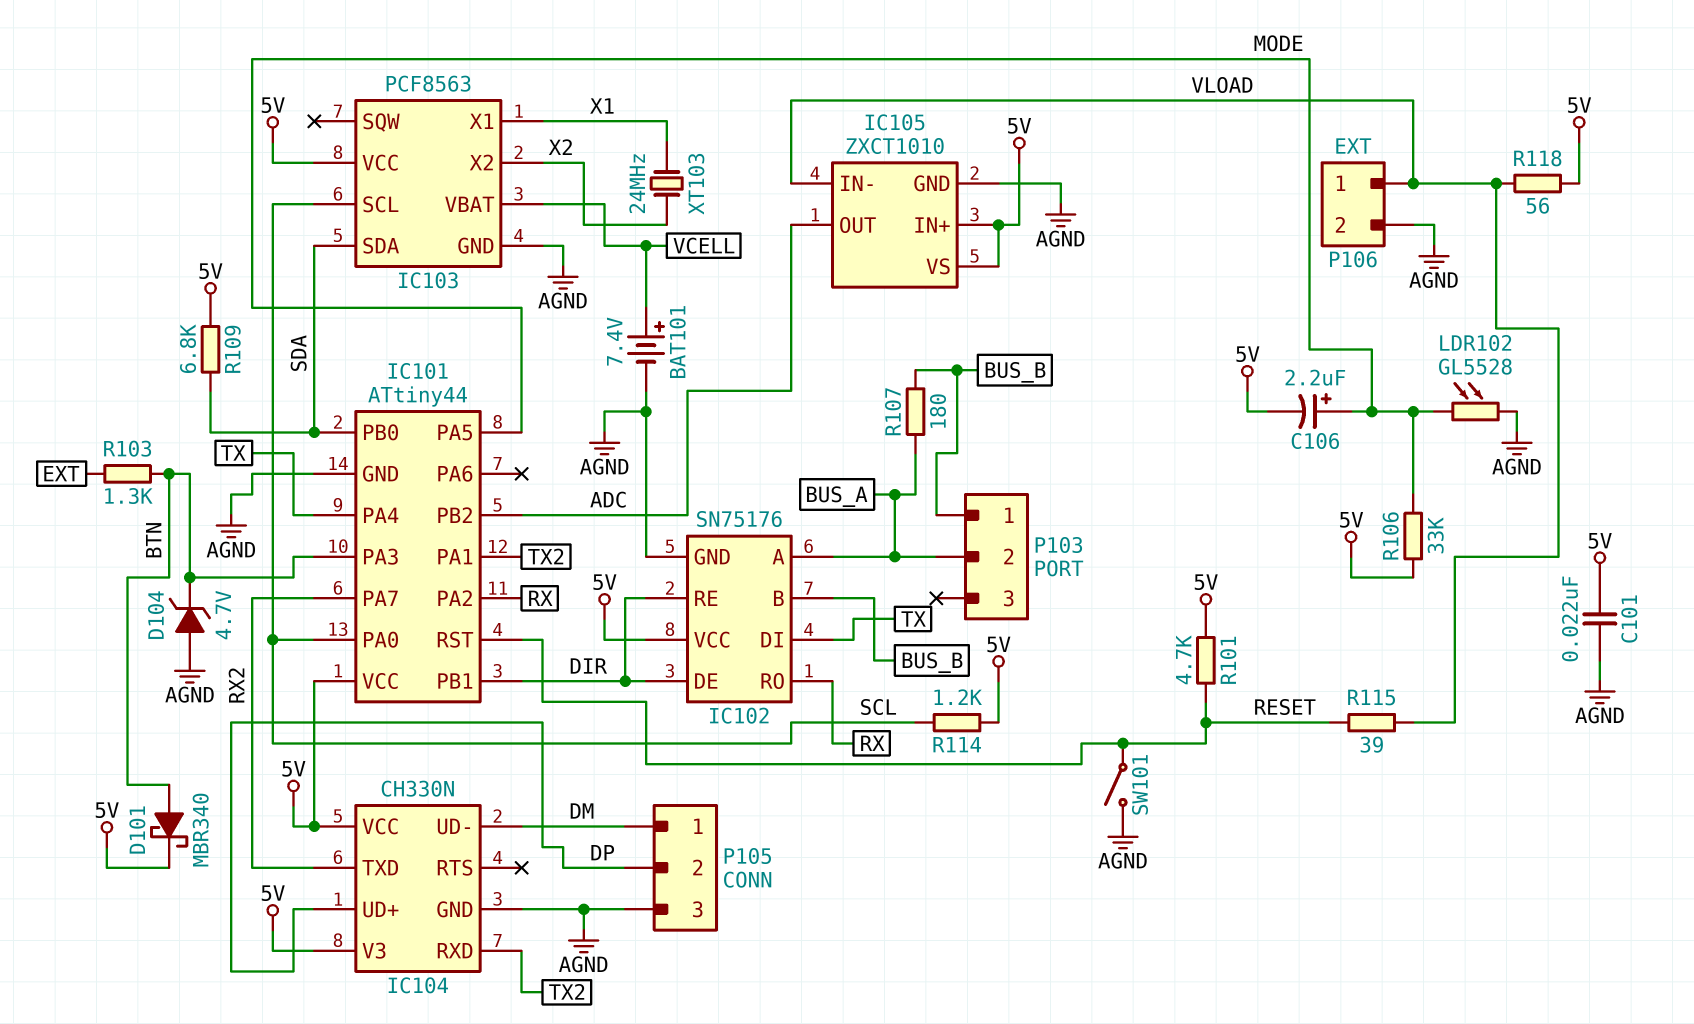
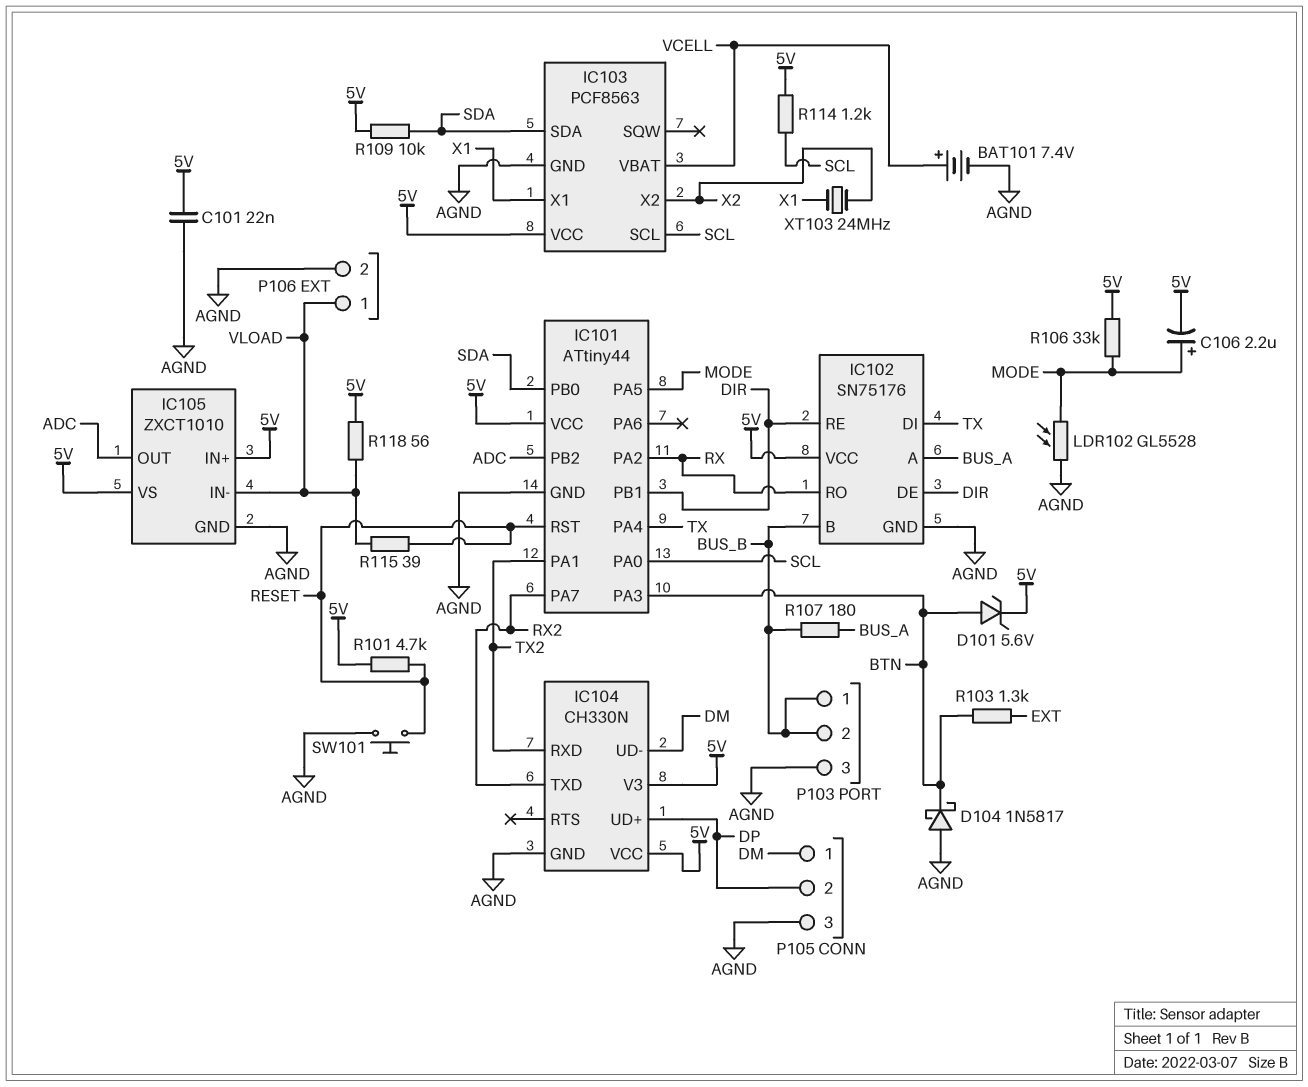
D101: schottky MBR340 (A BTN, K 5V) -> zener 5.6V (A BTN, K 5V)
D104: zener 4.7V (A AGND, K BTN) -> schottky 1N5817 (A AGND, K BTN)
P103 pin 2: BUS_A -> BUS_B
P103 pin 3: none -> AGND
R109: 6.8k (5V, SDA) -> 10k (5V, SDA)
SW101: switch (AGND, RESET) -> button (AGND, RESET)

